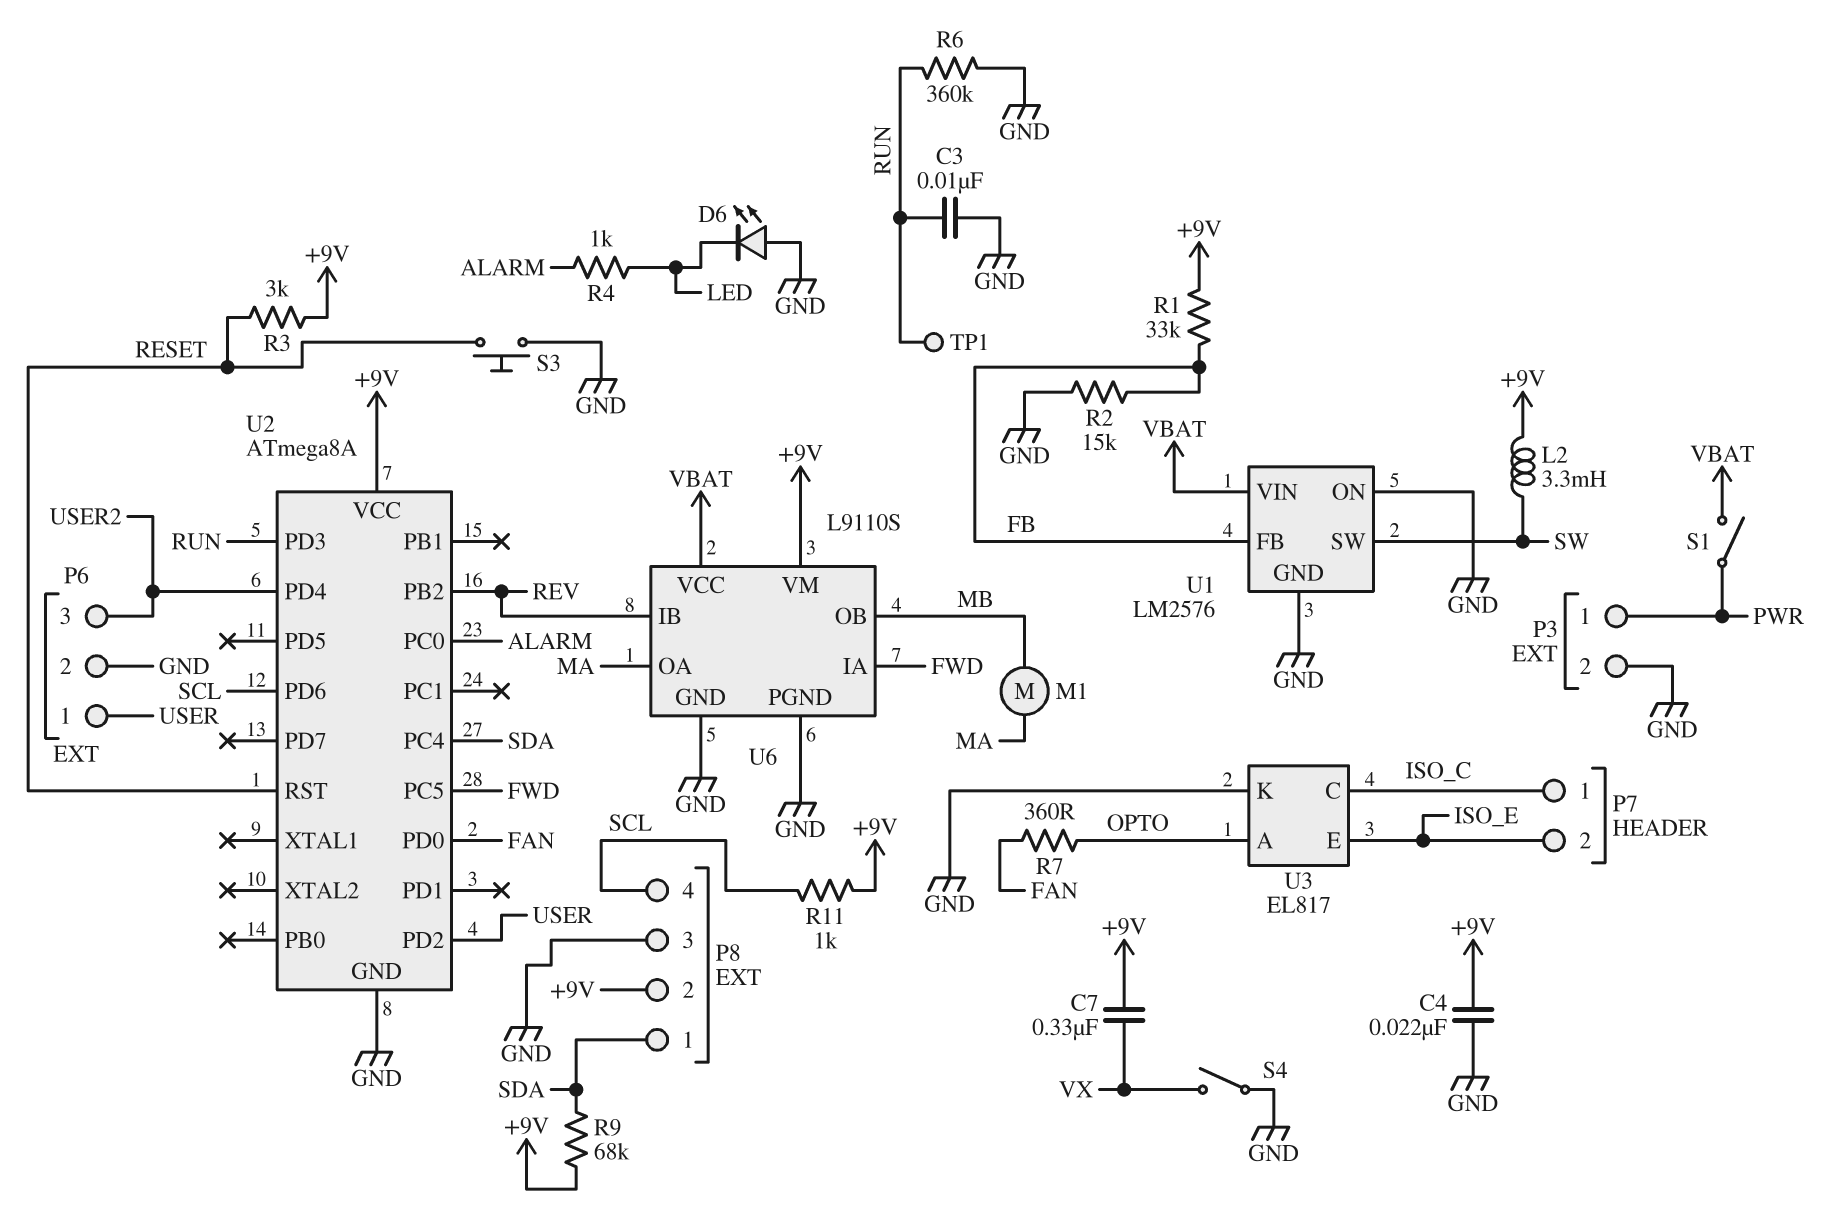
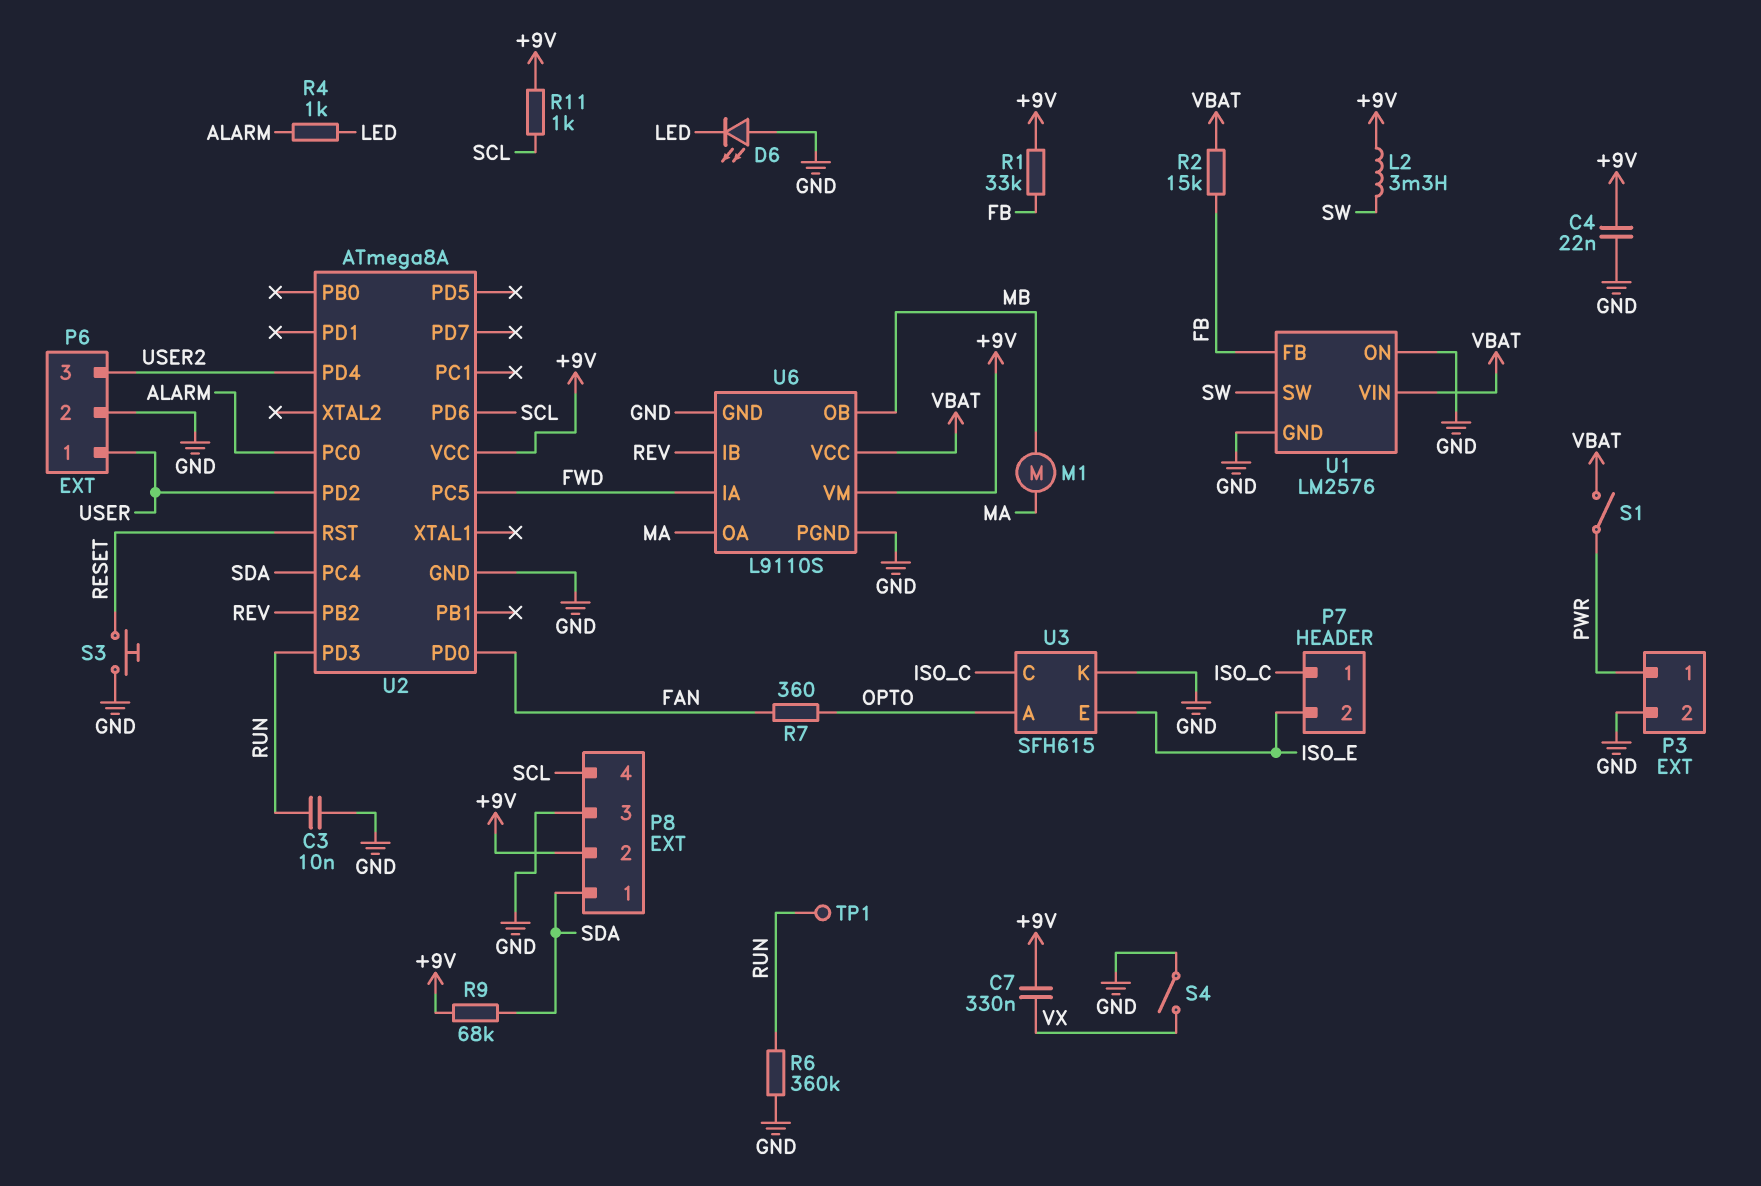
R2: 15k (FB, GND) -> 15k (FB, VBAT)
R3: 3k (+9V, RESET) -> none
U3: EL817 -> SFH615

